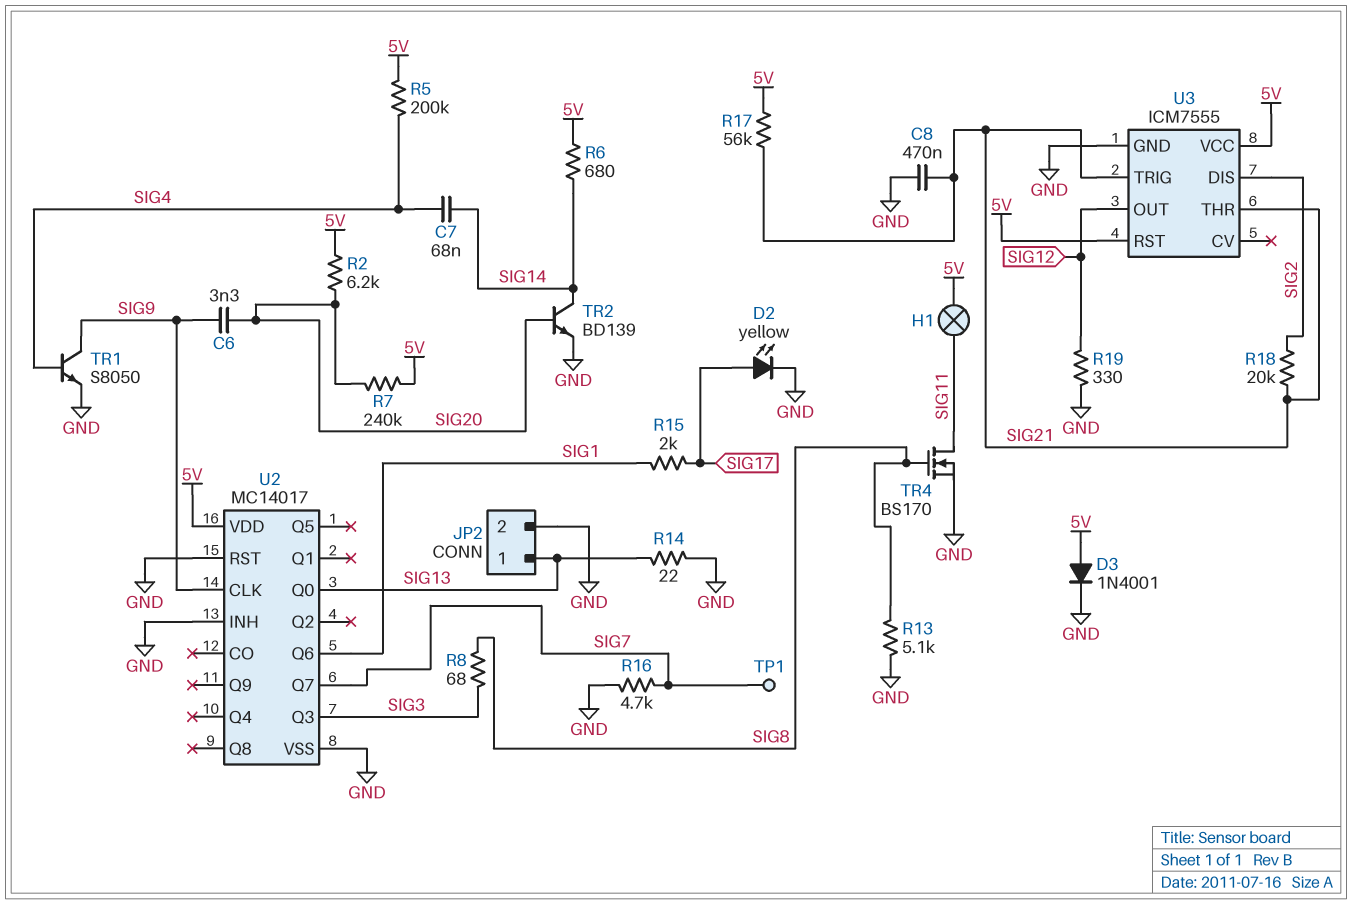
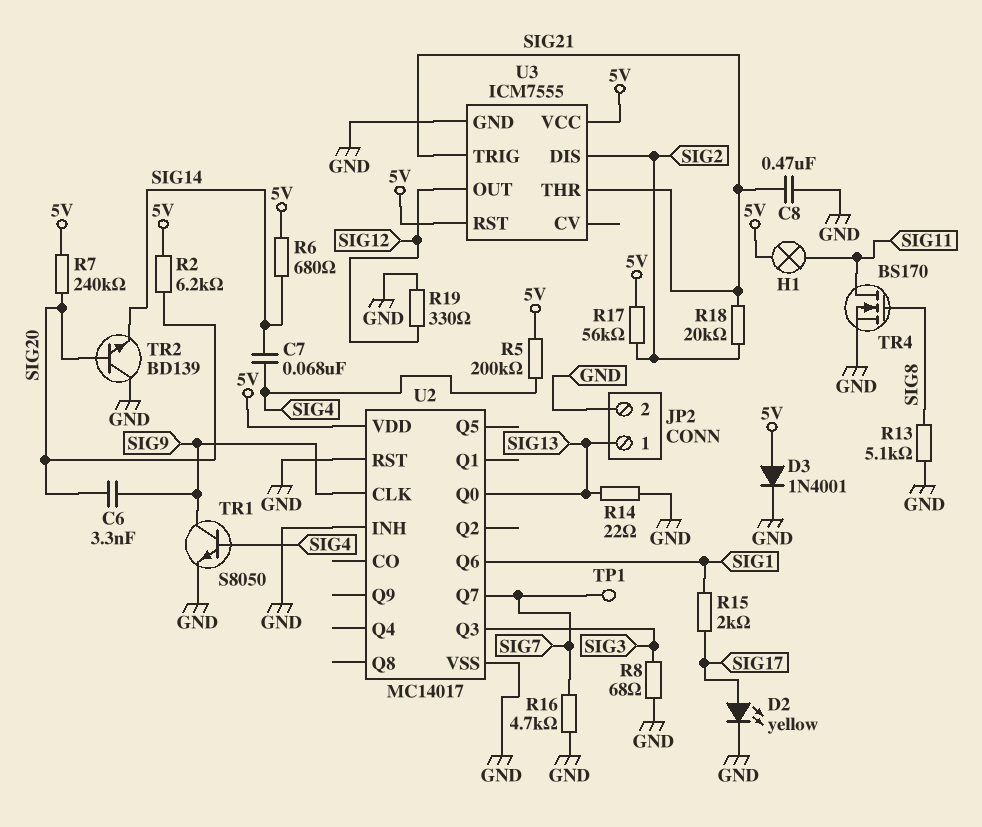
R8: 68 (SIG3, SIG8) -> 68 (GND, SIG3)
R17: 56k (5V, SIG21) -> 56k (5V, SIG2)
TR2: NPN BD139 (B SIG20, C SIG14, E GND) -> NPN BD139 (B SIG20, C GND, E SIG14)

